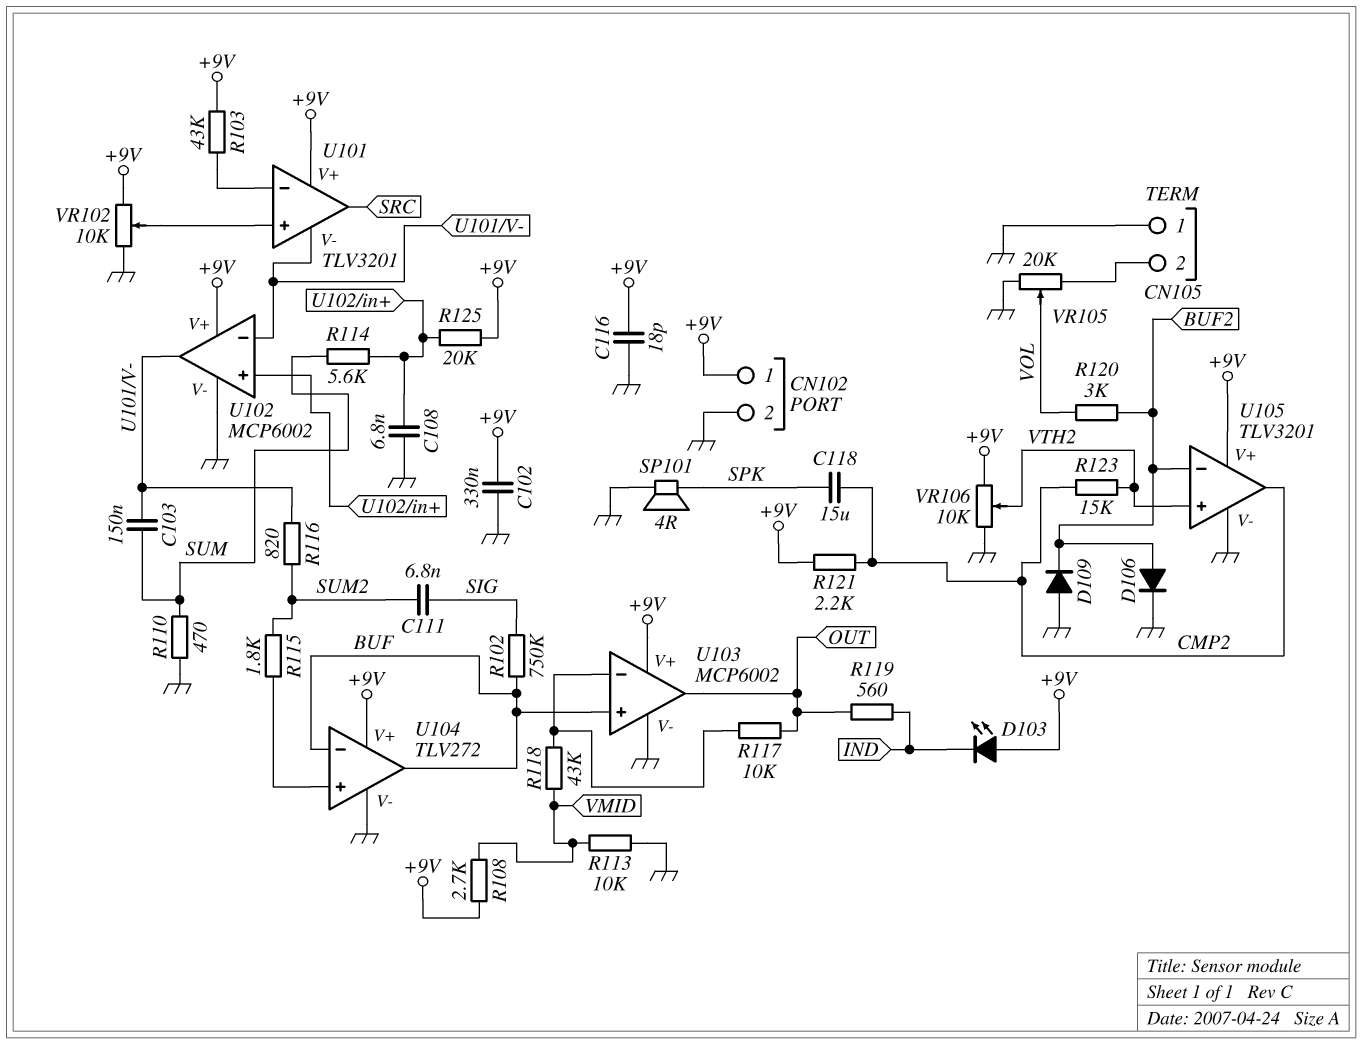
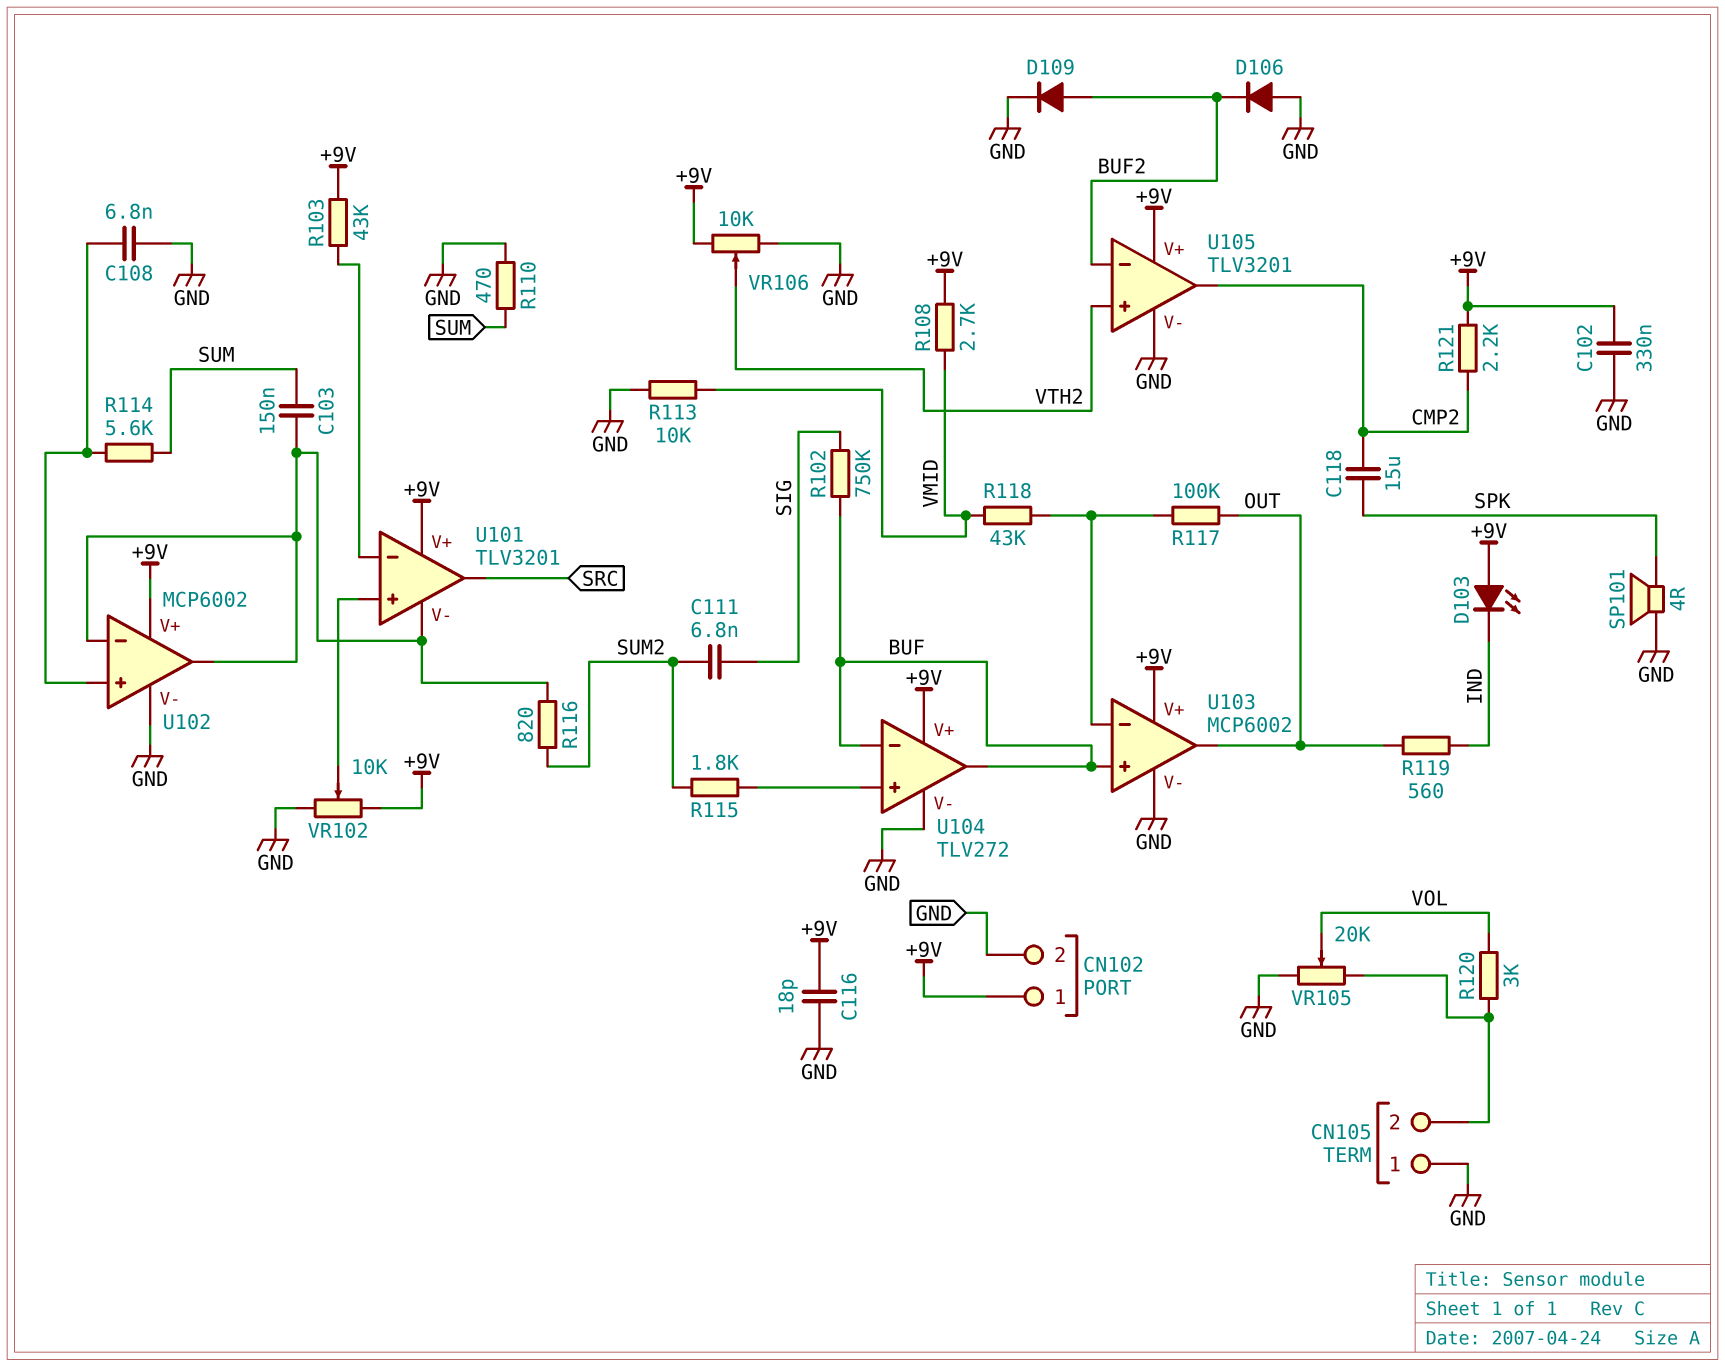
D106: diode (A BUF2, K GND) -> diode (A GND, K BUF2)
D109: diode (A GND, K BUF2) -> diode (A BUF2, K GND)
R117: 10k (OUT, U103/in-) -> 100k (OUT, U103/in-)
R120: 3k (BUF2, VOL) -> 3k (CN105/2, VOL)
R123: 15k (CMP2, VTH2) -> none
R125: 20k (+9V, U102/in+) -> none

